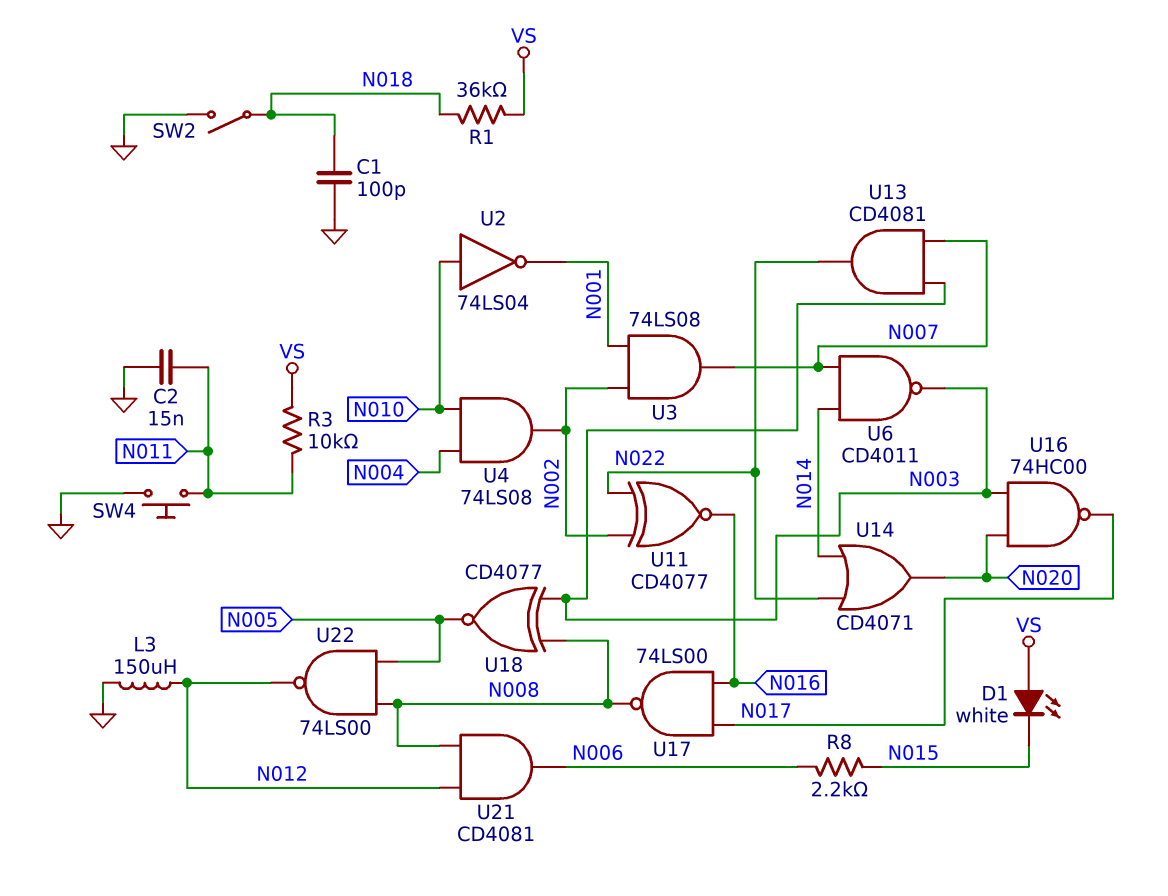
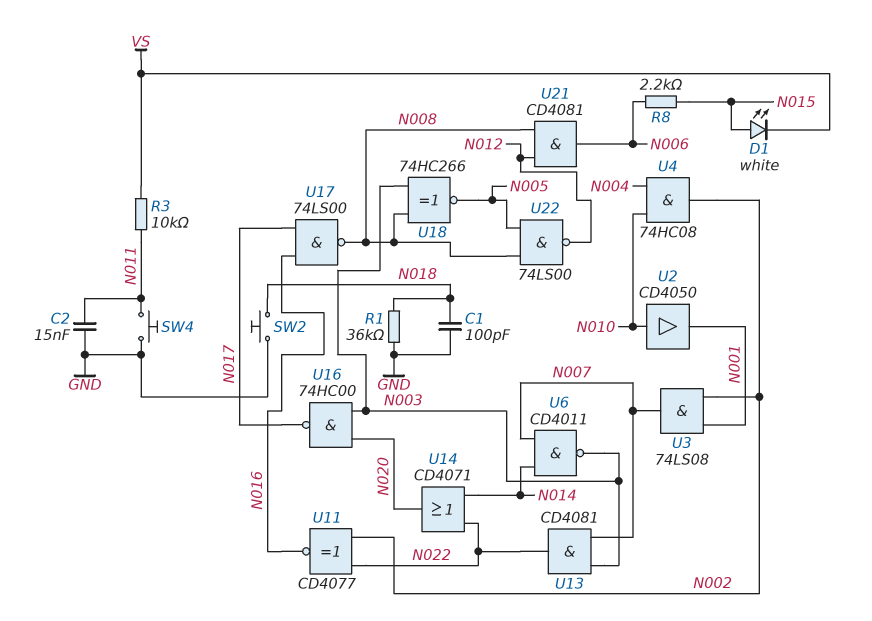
D1: LED white (A VS, K N015) -> LED white (A N015, K VS)
L3: 150uH (GND, N012) -> none
R1: 36k (N018, VS) -> 36k (GND, N018)
SW2: switch (GND, N018) -> button (GND, N018)
U2: NOT 74LS04 (in N010, out N001) -> buffer CD4050 (in N010, out N001)
U4: AND 74LS08 (in N004, in N010, out N002) -> AND 74HC08 (in N004, in N010, out N002)
U18: XNOR CD4077 (in N003, in N008, out N005) -> XNOR 74HC266 (in N003, in N008, out N005)

